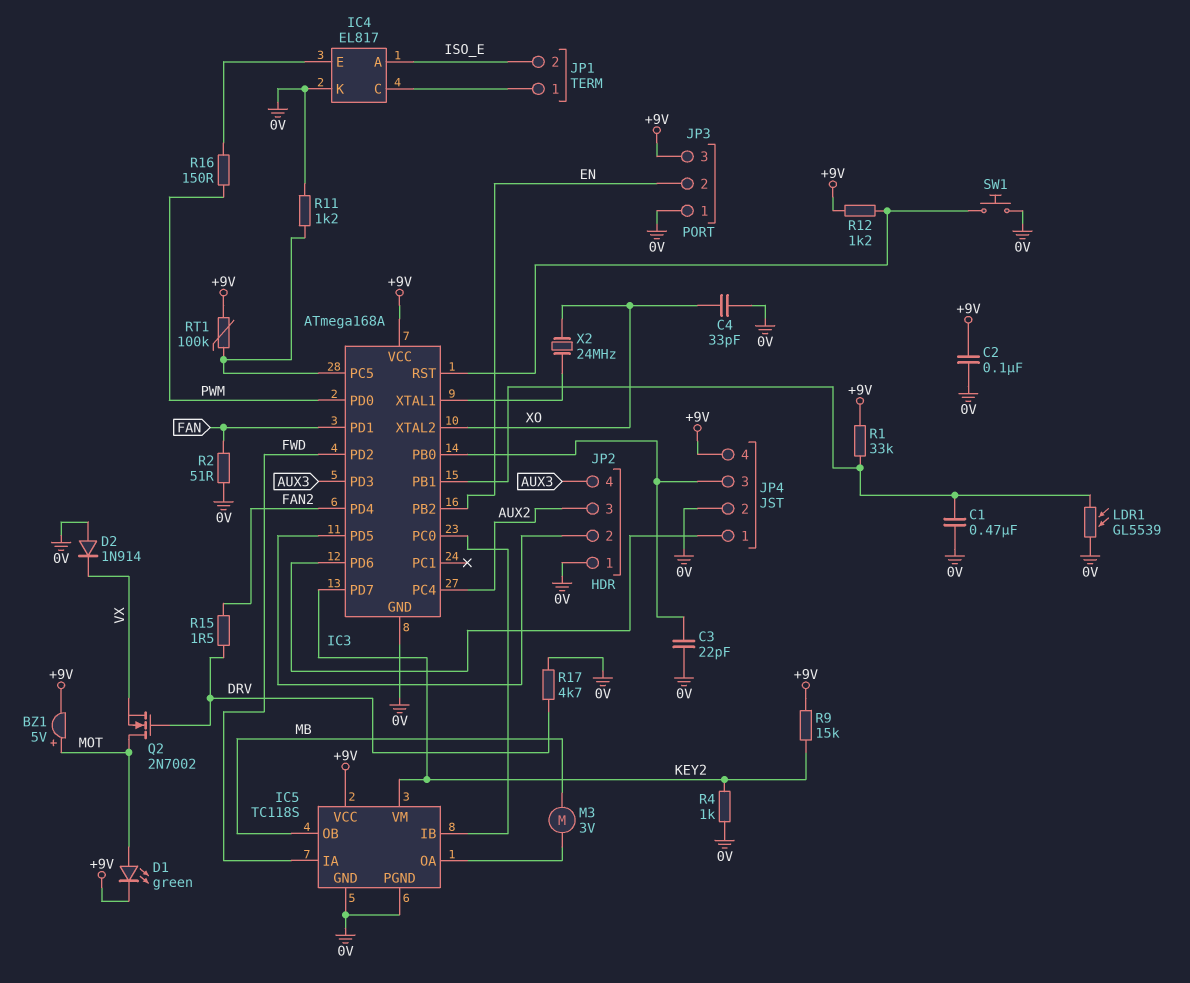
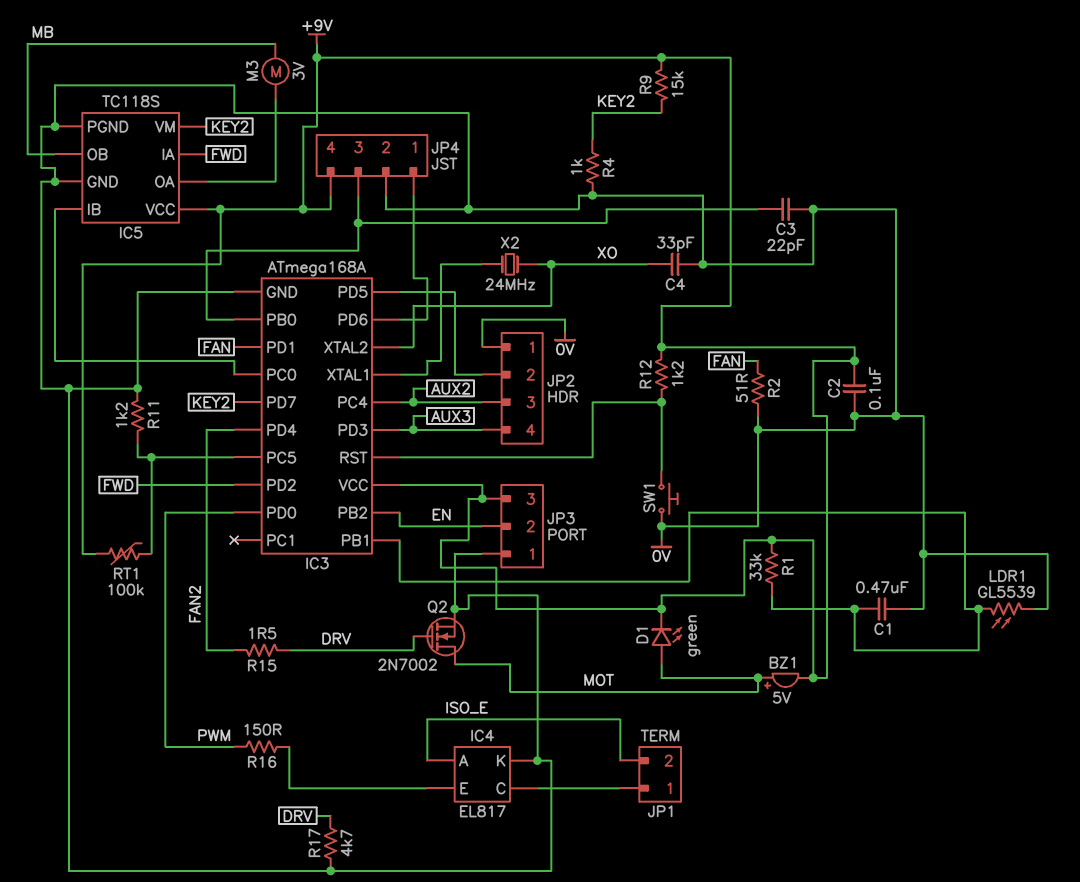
D2: diode 1N914 (A 0V, K VX) -> none
Q2: NMOS 2N7002 (G DRV, D MOT, S VX) -> NMOS 2N7002 (G DRV, D MOT, S 0V)

